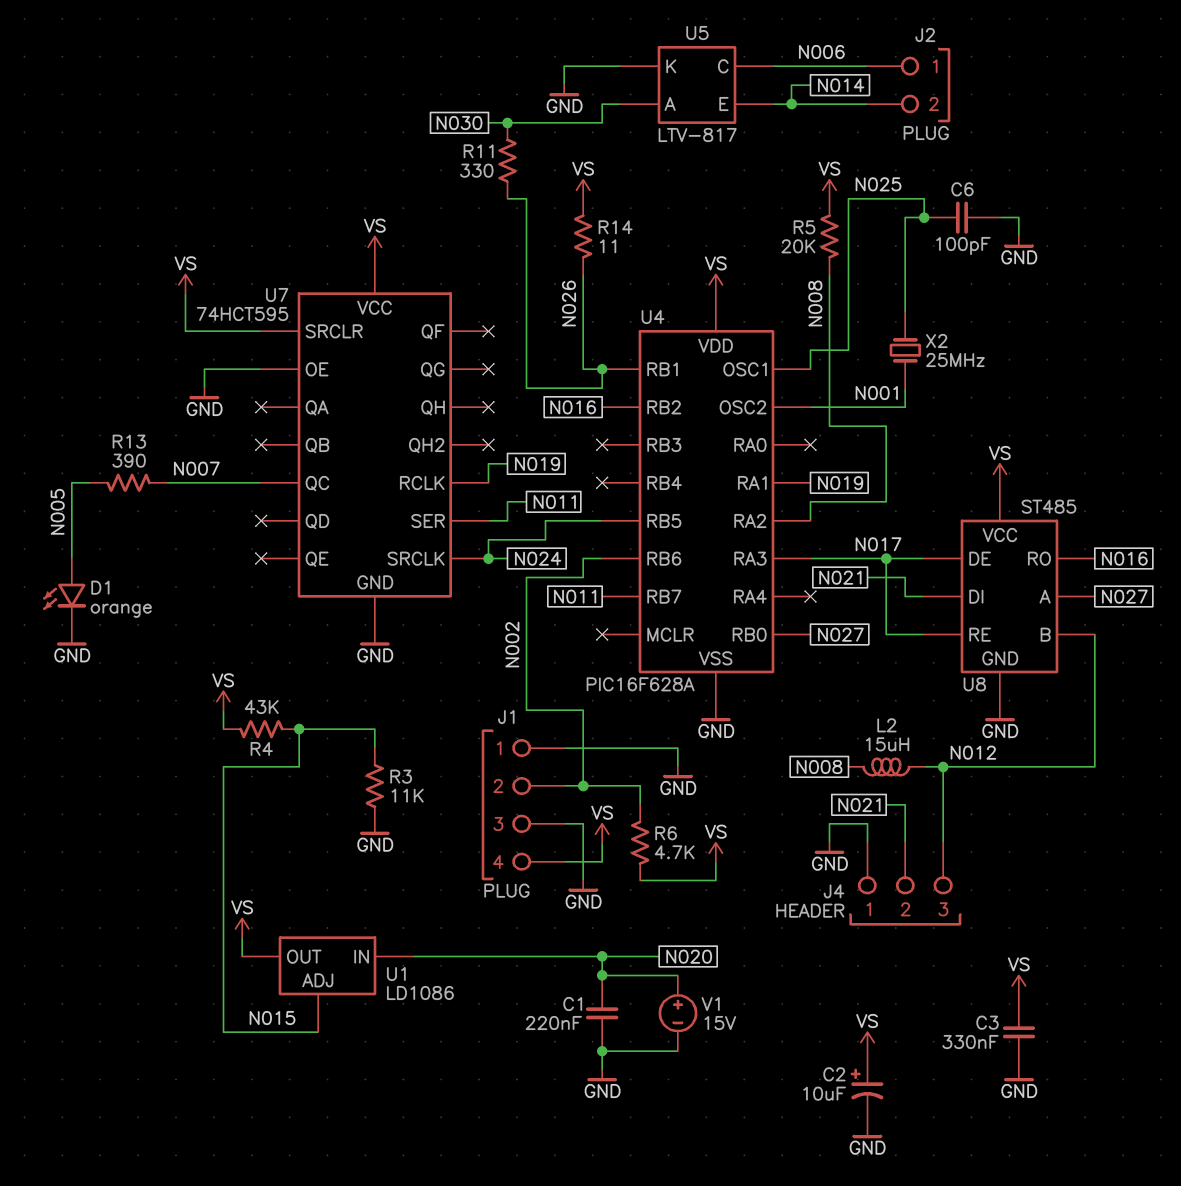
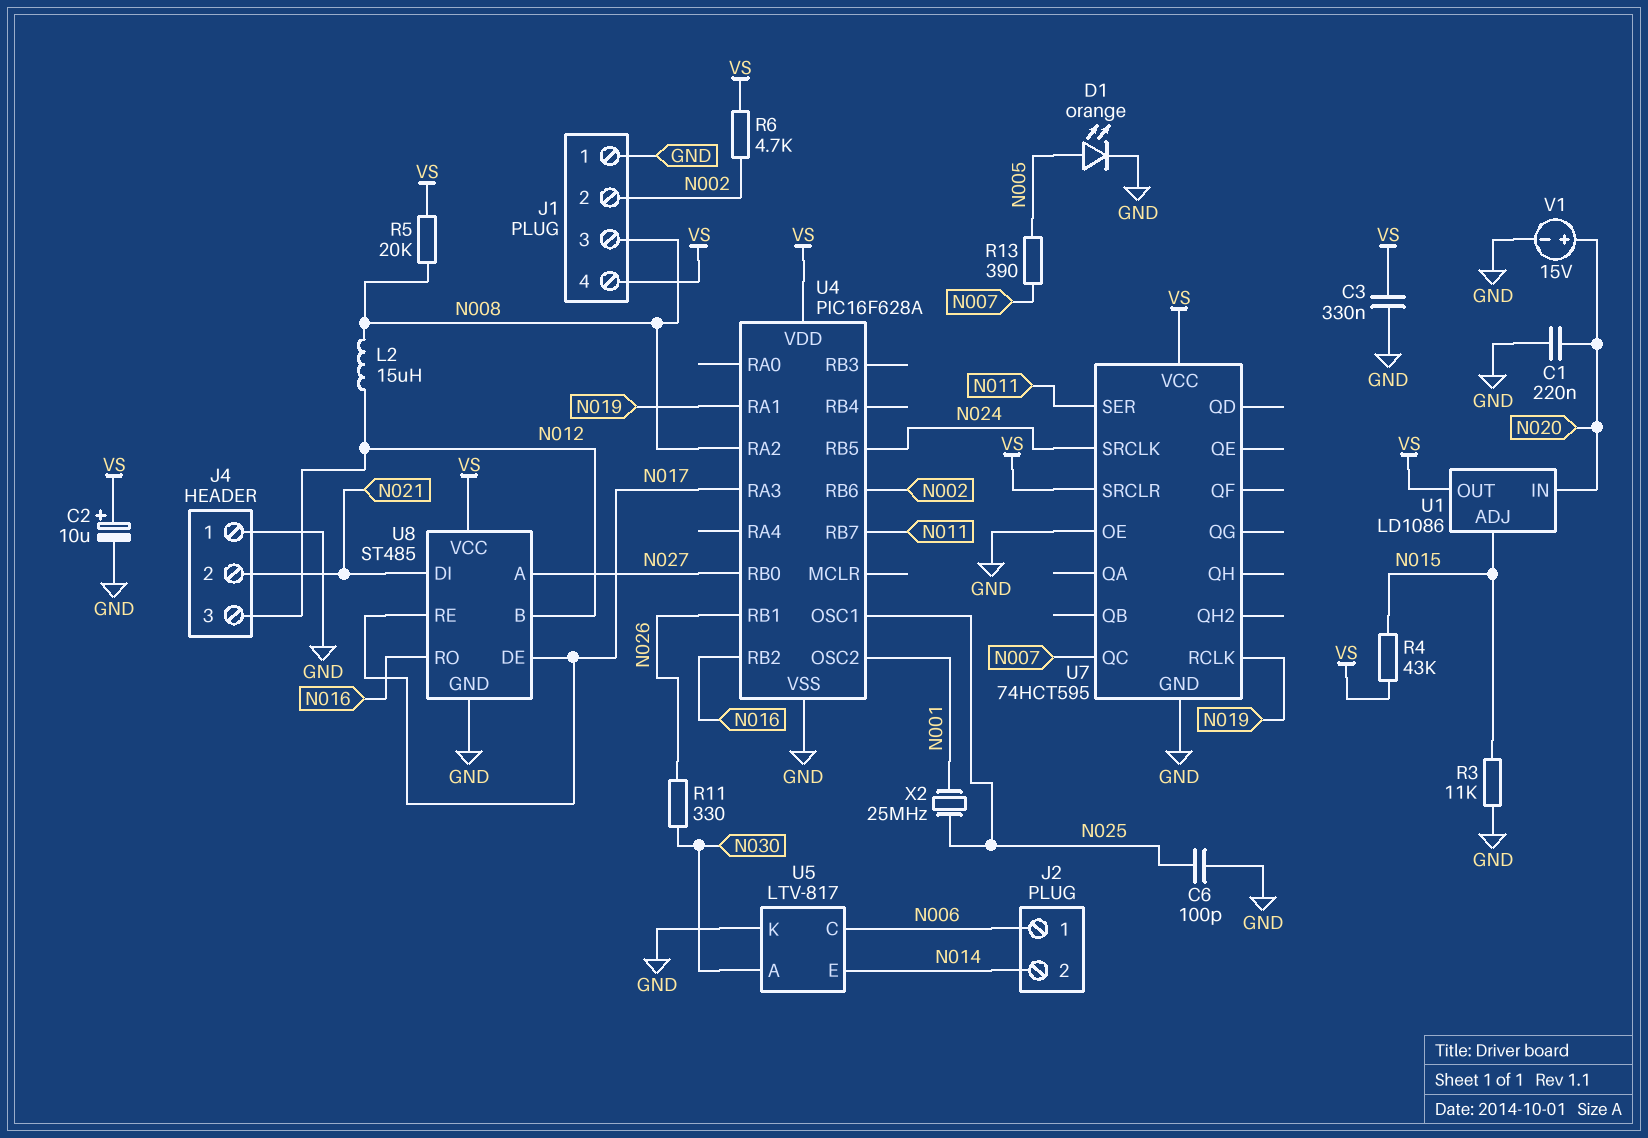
J1 pin 3: GND -> N008
R14: 11 (N026, VS) -> none

